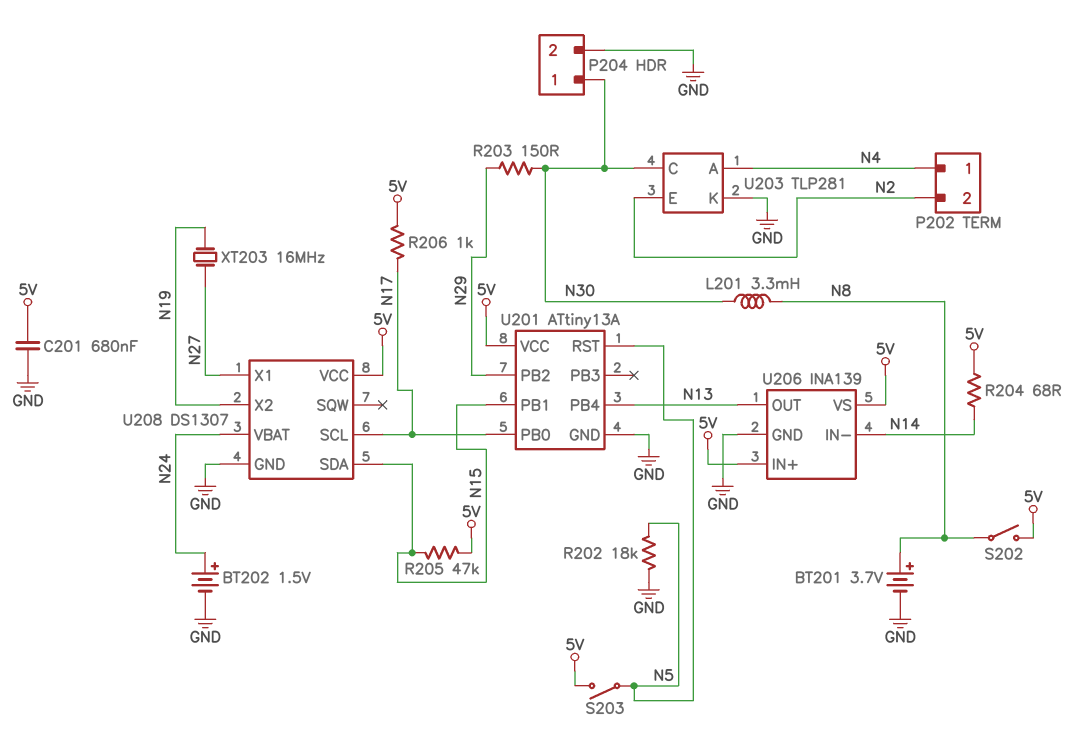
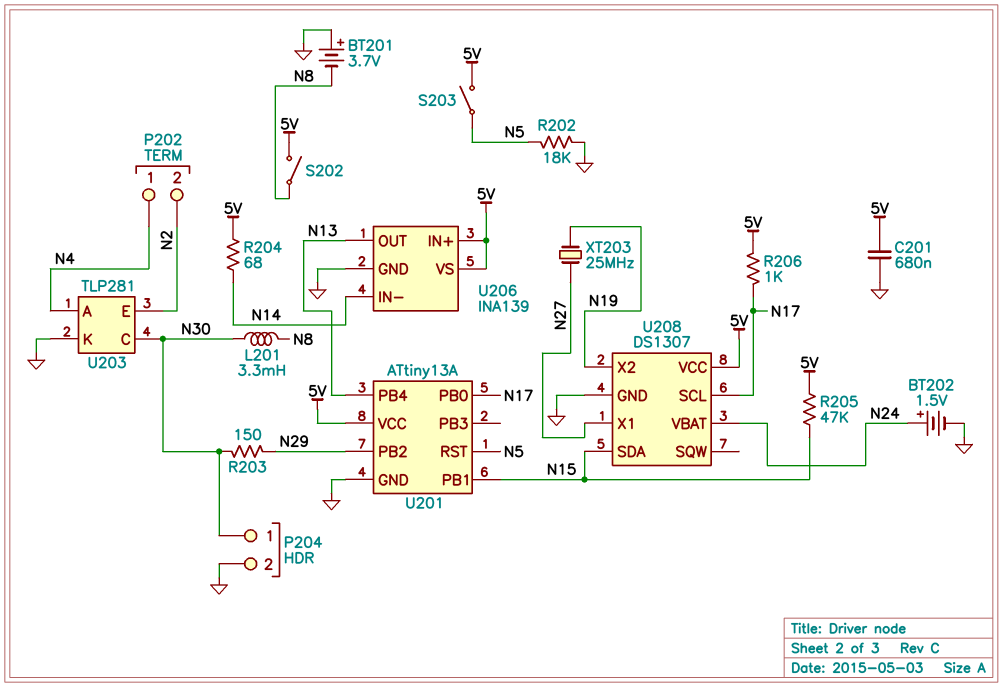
BT201: 3.7V (plus N8, minus GND) -> 3.7V (plus GND, minus N8)
XT203: 16MHz (N19, N27) -> 25MHz (N19, N27)

